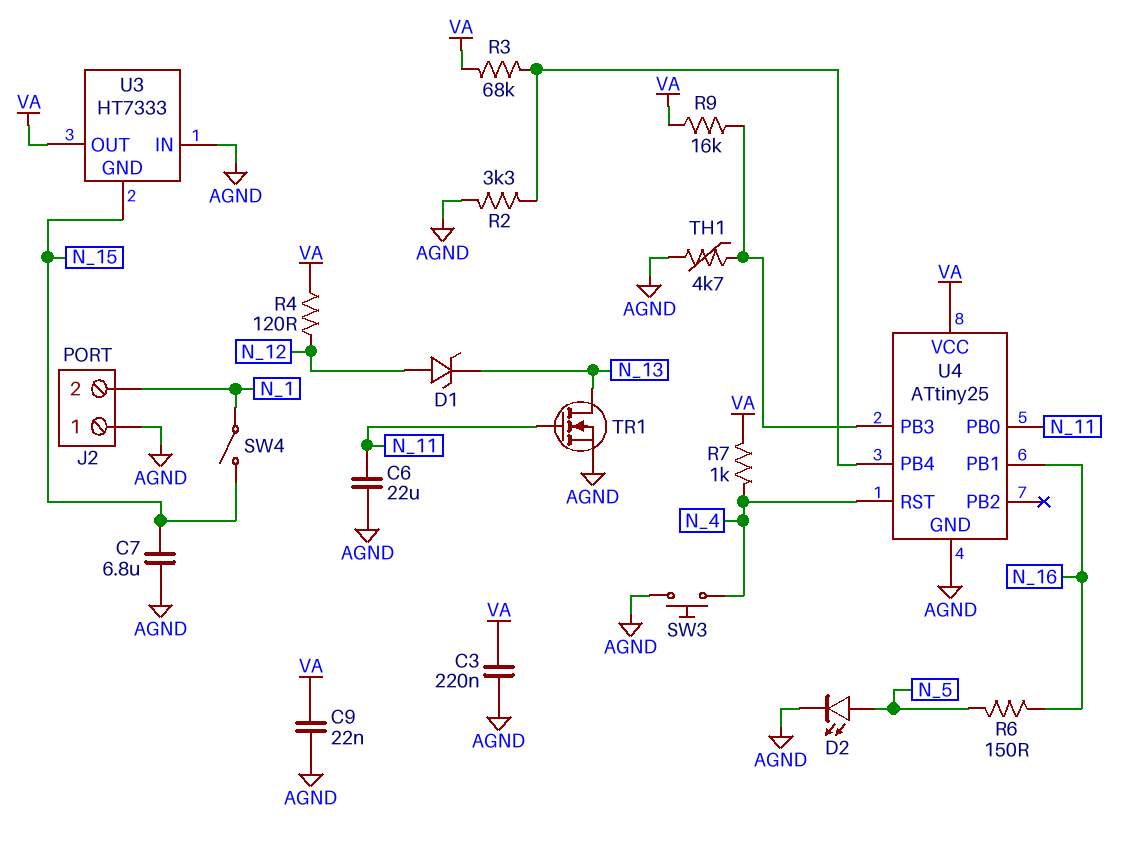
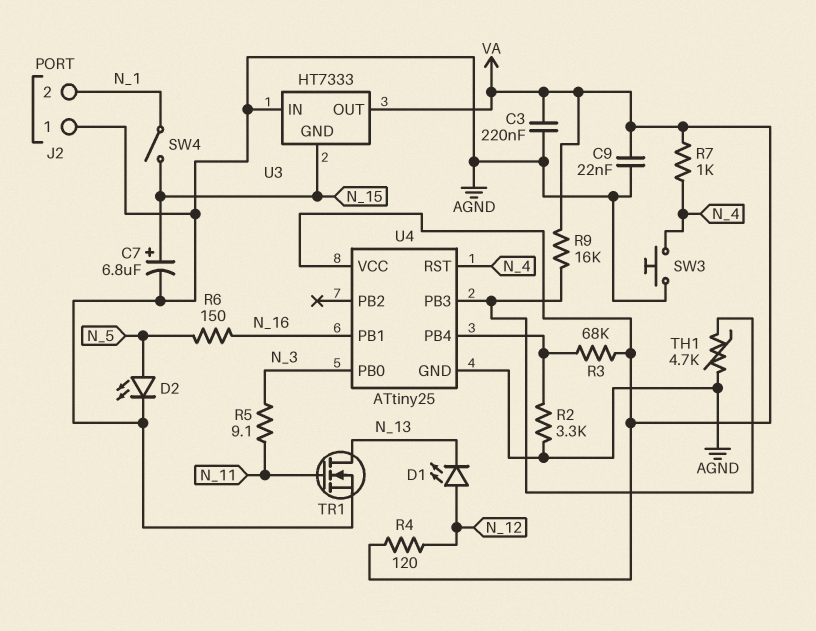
C6: 22uF (AGND, N_11) -> none
C7: 6.8uF (AGND, N_15) -> 6.8uF (plus N_15, minus AGND)
D1: zener (A N_12, K N_13) -> LED (A N_12, K N_13)
R5: none -> 9.1 (N_3, N_11)
U4 pin PB0: N_11 -> N_3

